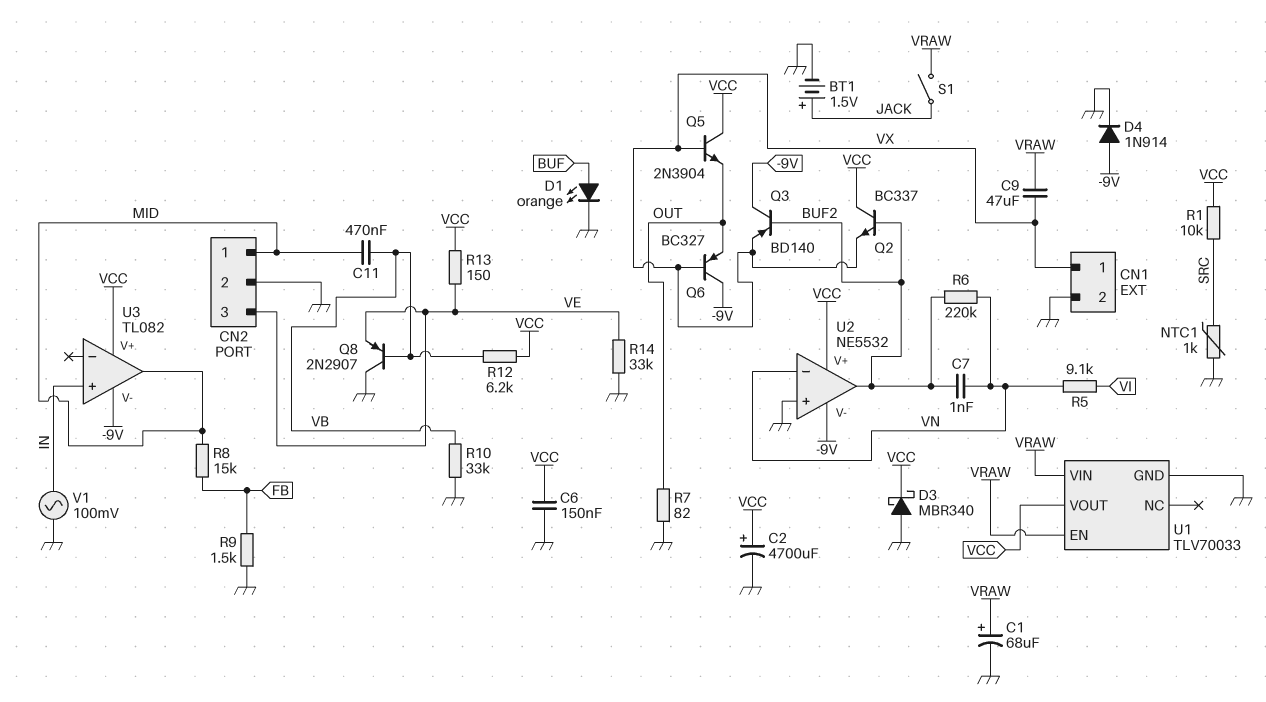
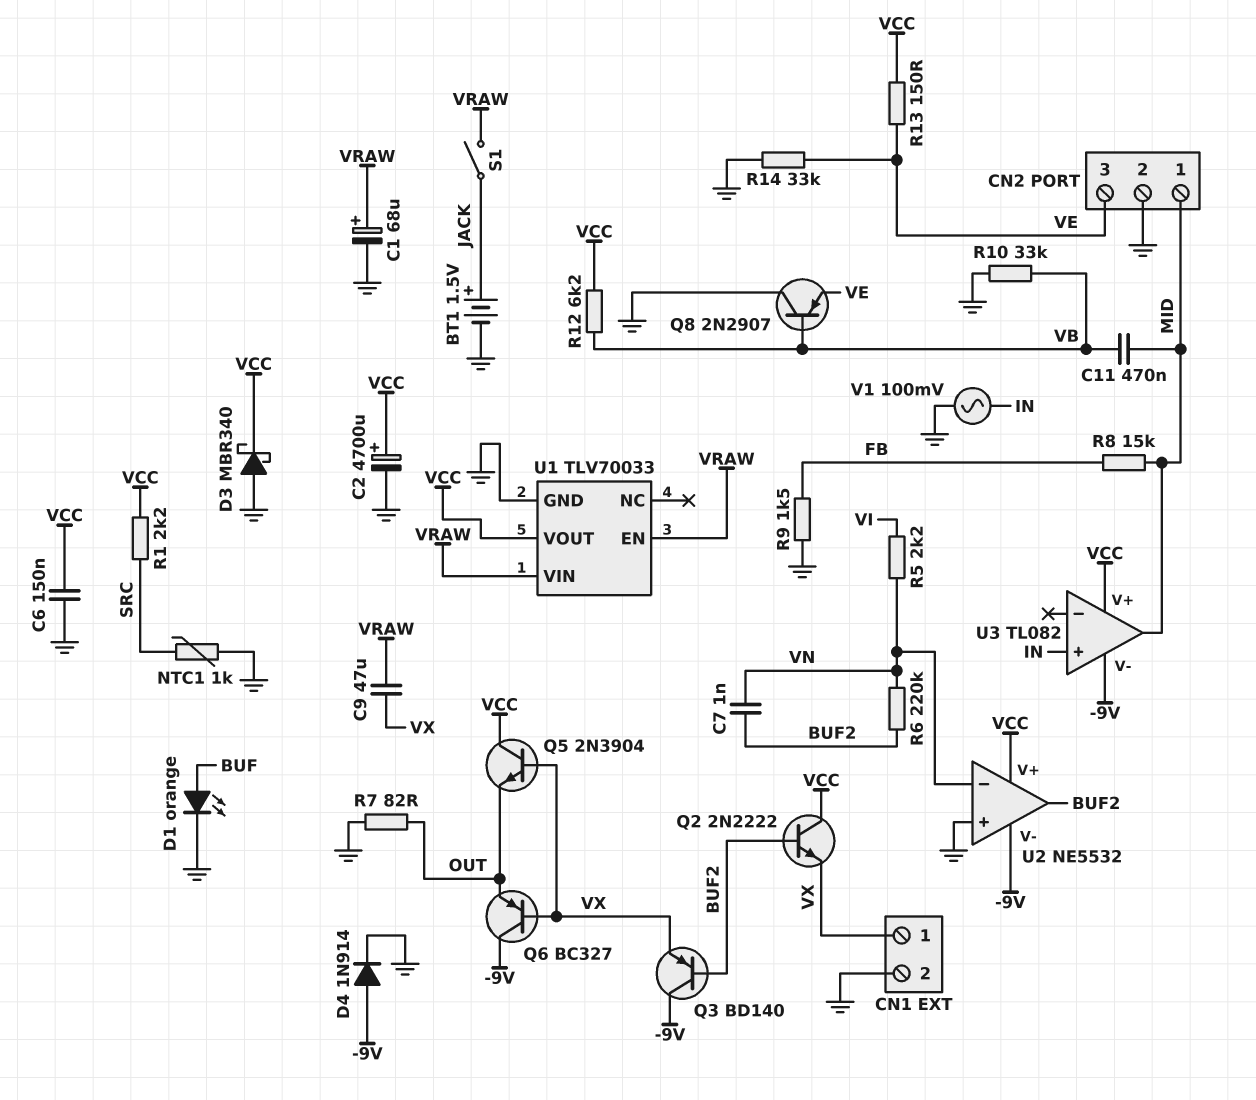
Q2: NPN BC337 (B BUF2, C VCC, E VX) -> NPN 2N2222 (B BUF2, C VCC, E VX)
R1: 10k (SRC, VCC) -> 2.2k (SRC, VCC)
R5: 9.1k (VI, VN) -> 2.2k (VI, VN)

